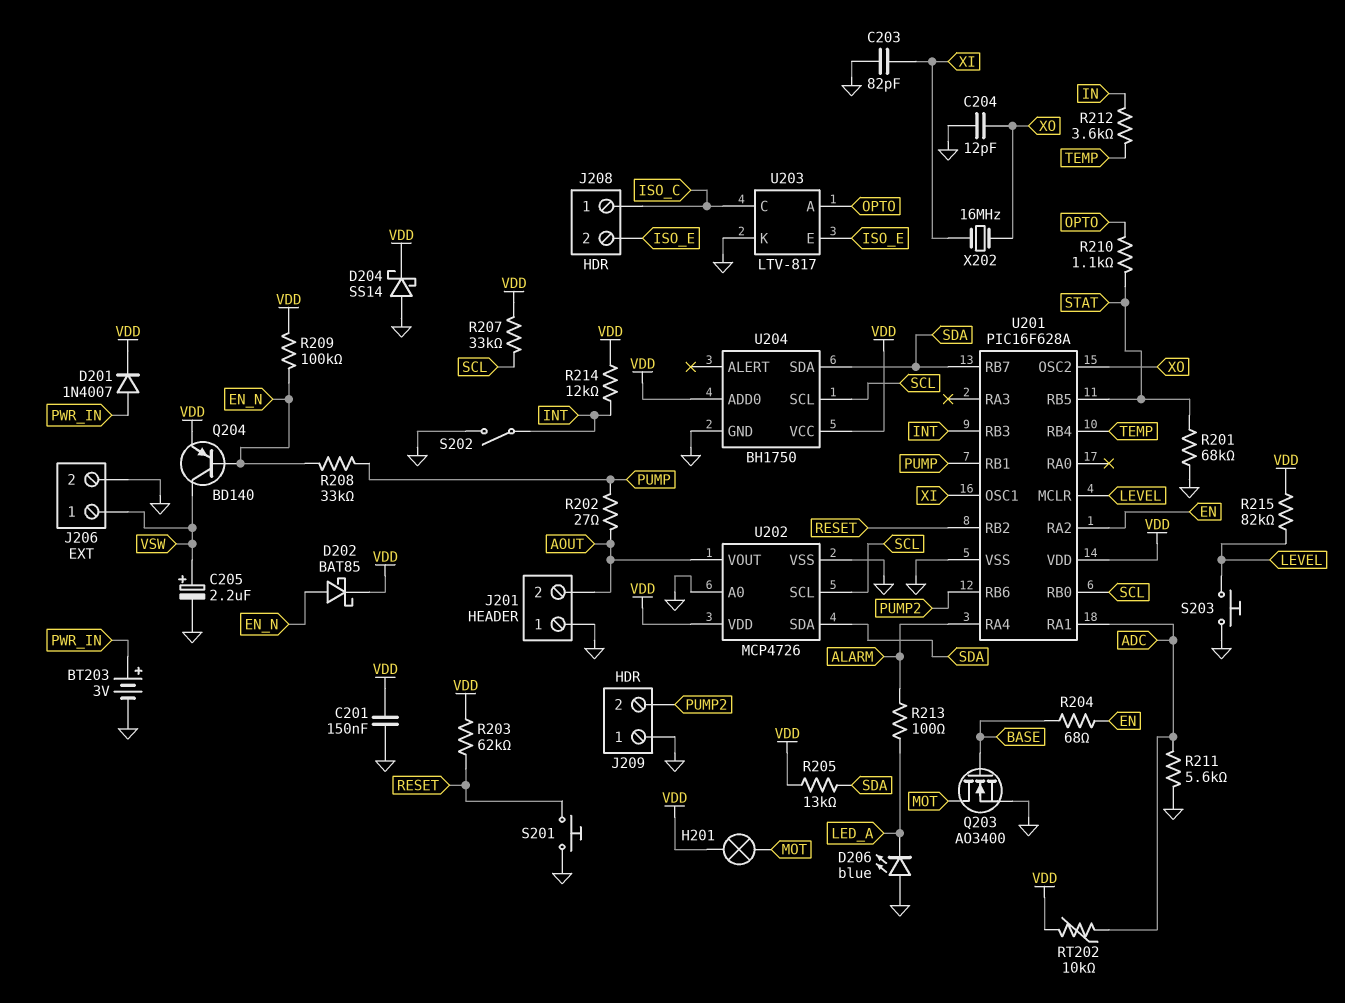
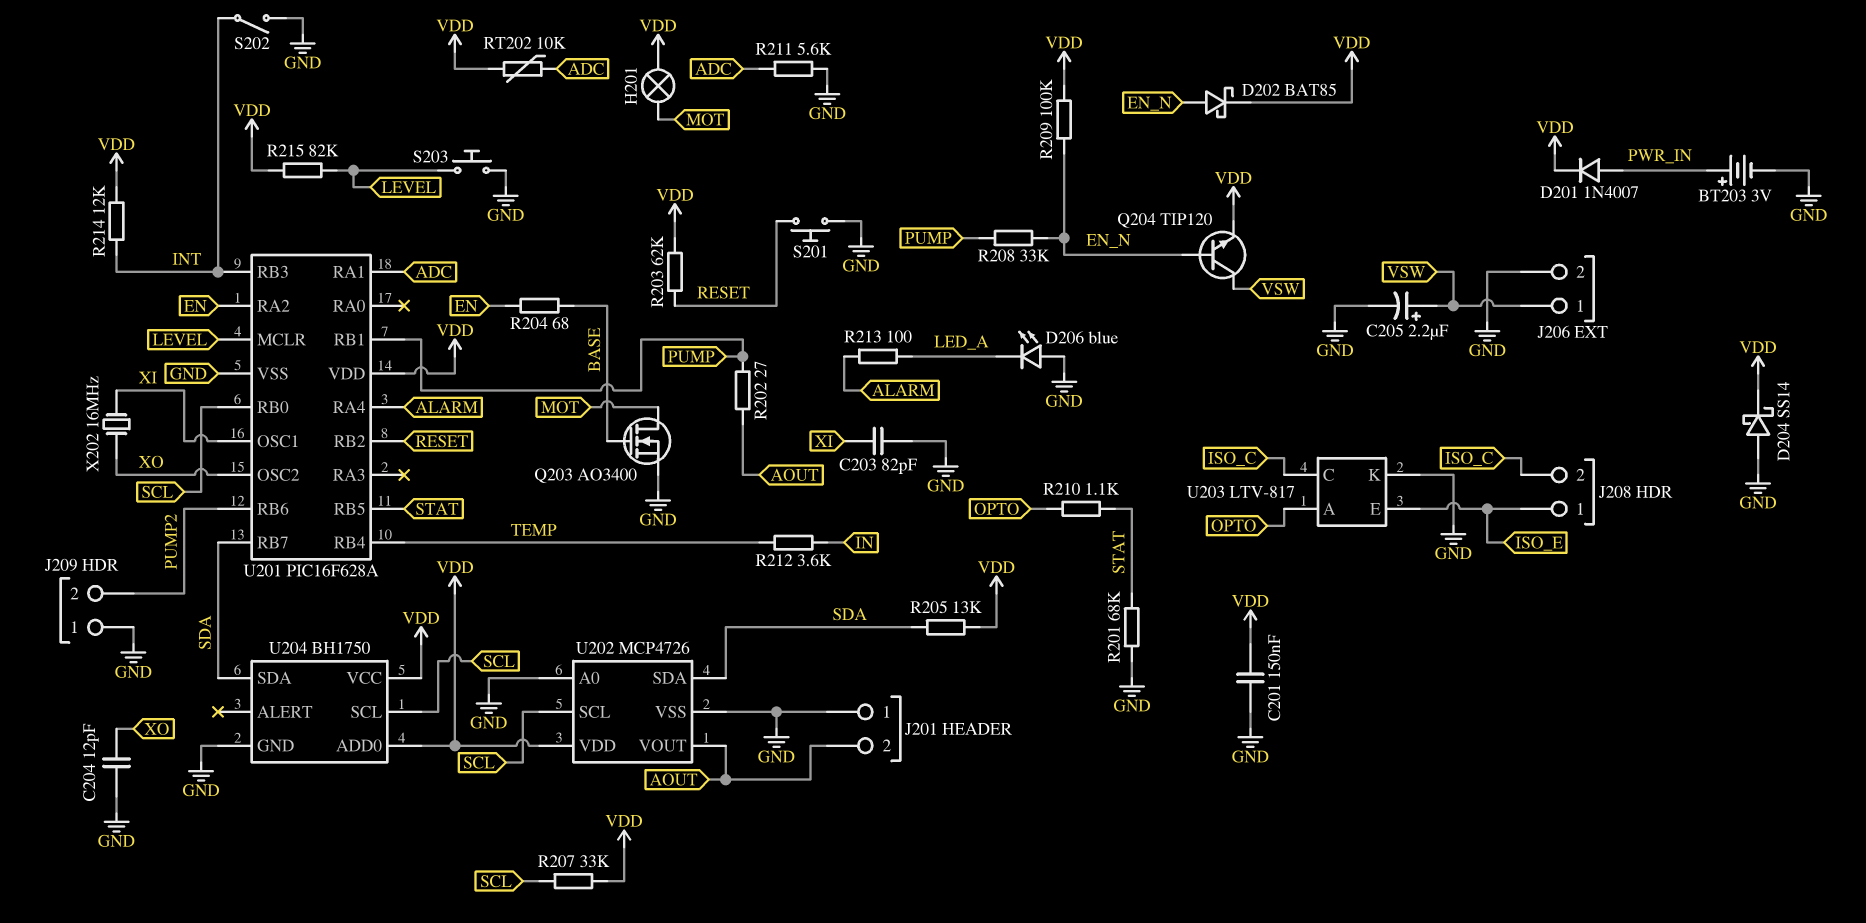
J208 pin 1: ISO_C -> ISO_E
J208 pin 2: ISO_E -> ISO_C
Q204: PNP BD140 (B EN_N, C VSW, E VDD) -> NPN TIP120 (B EN_N, C VSW, E VDD)

